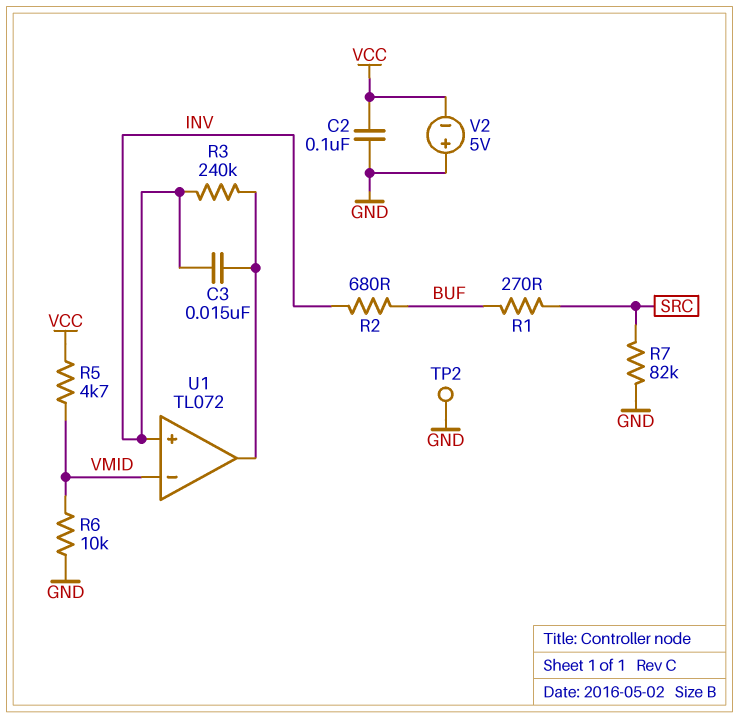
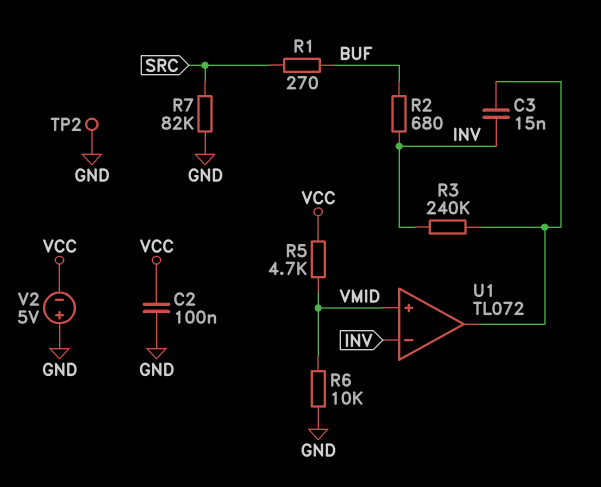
U1 pin in+: INV -> VMID
U1 pin in-: VMID -> INV

